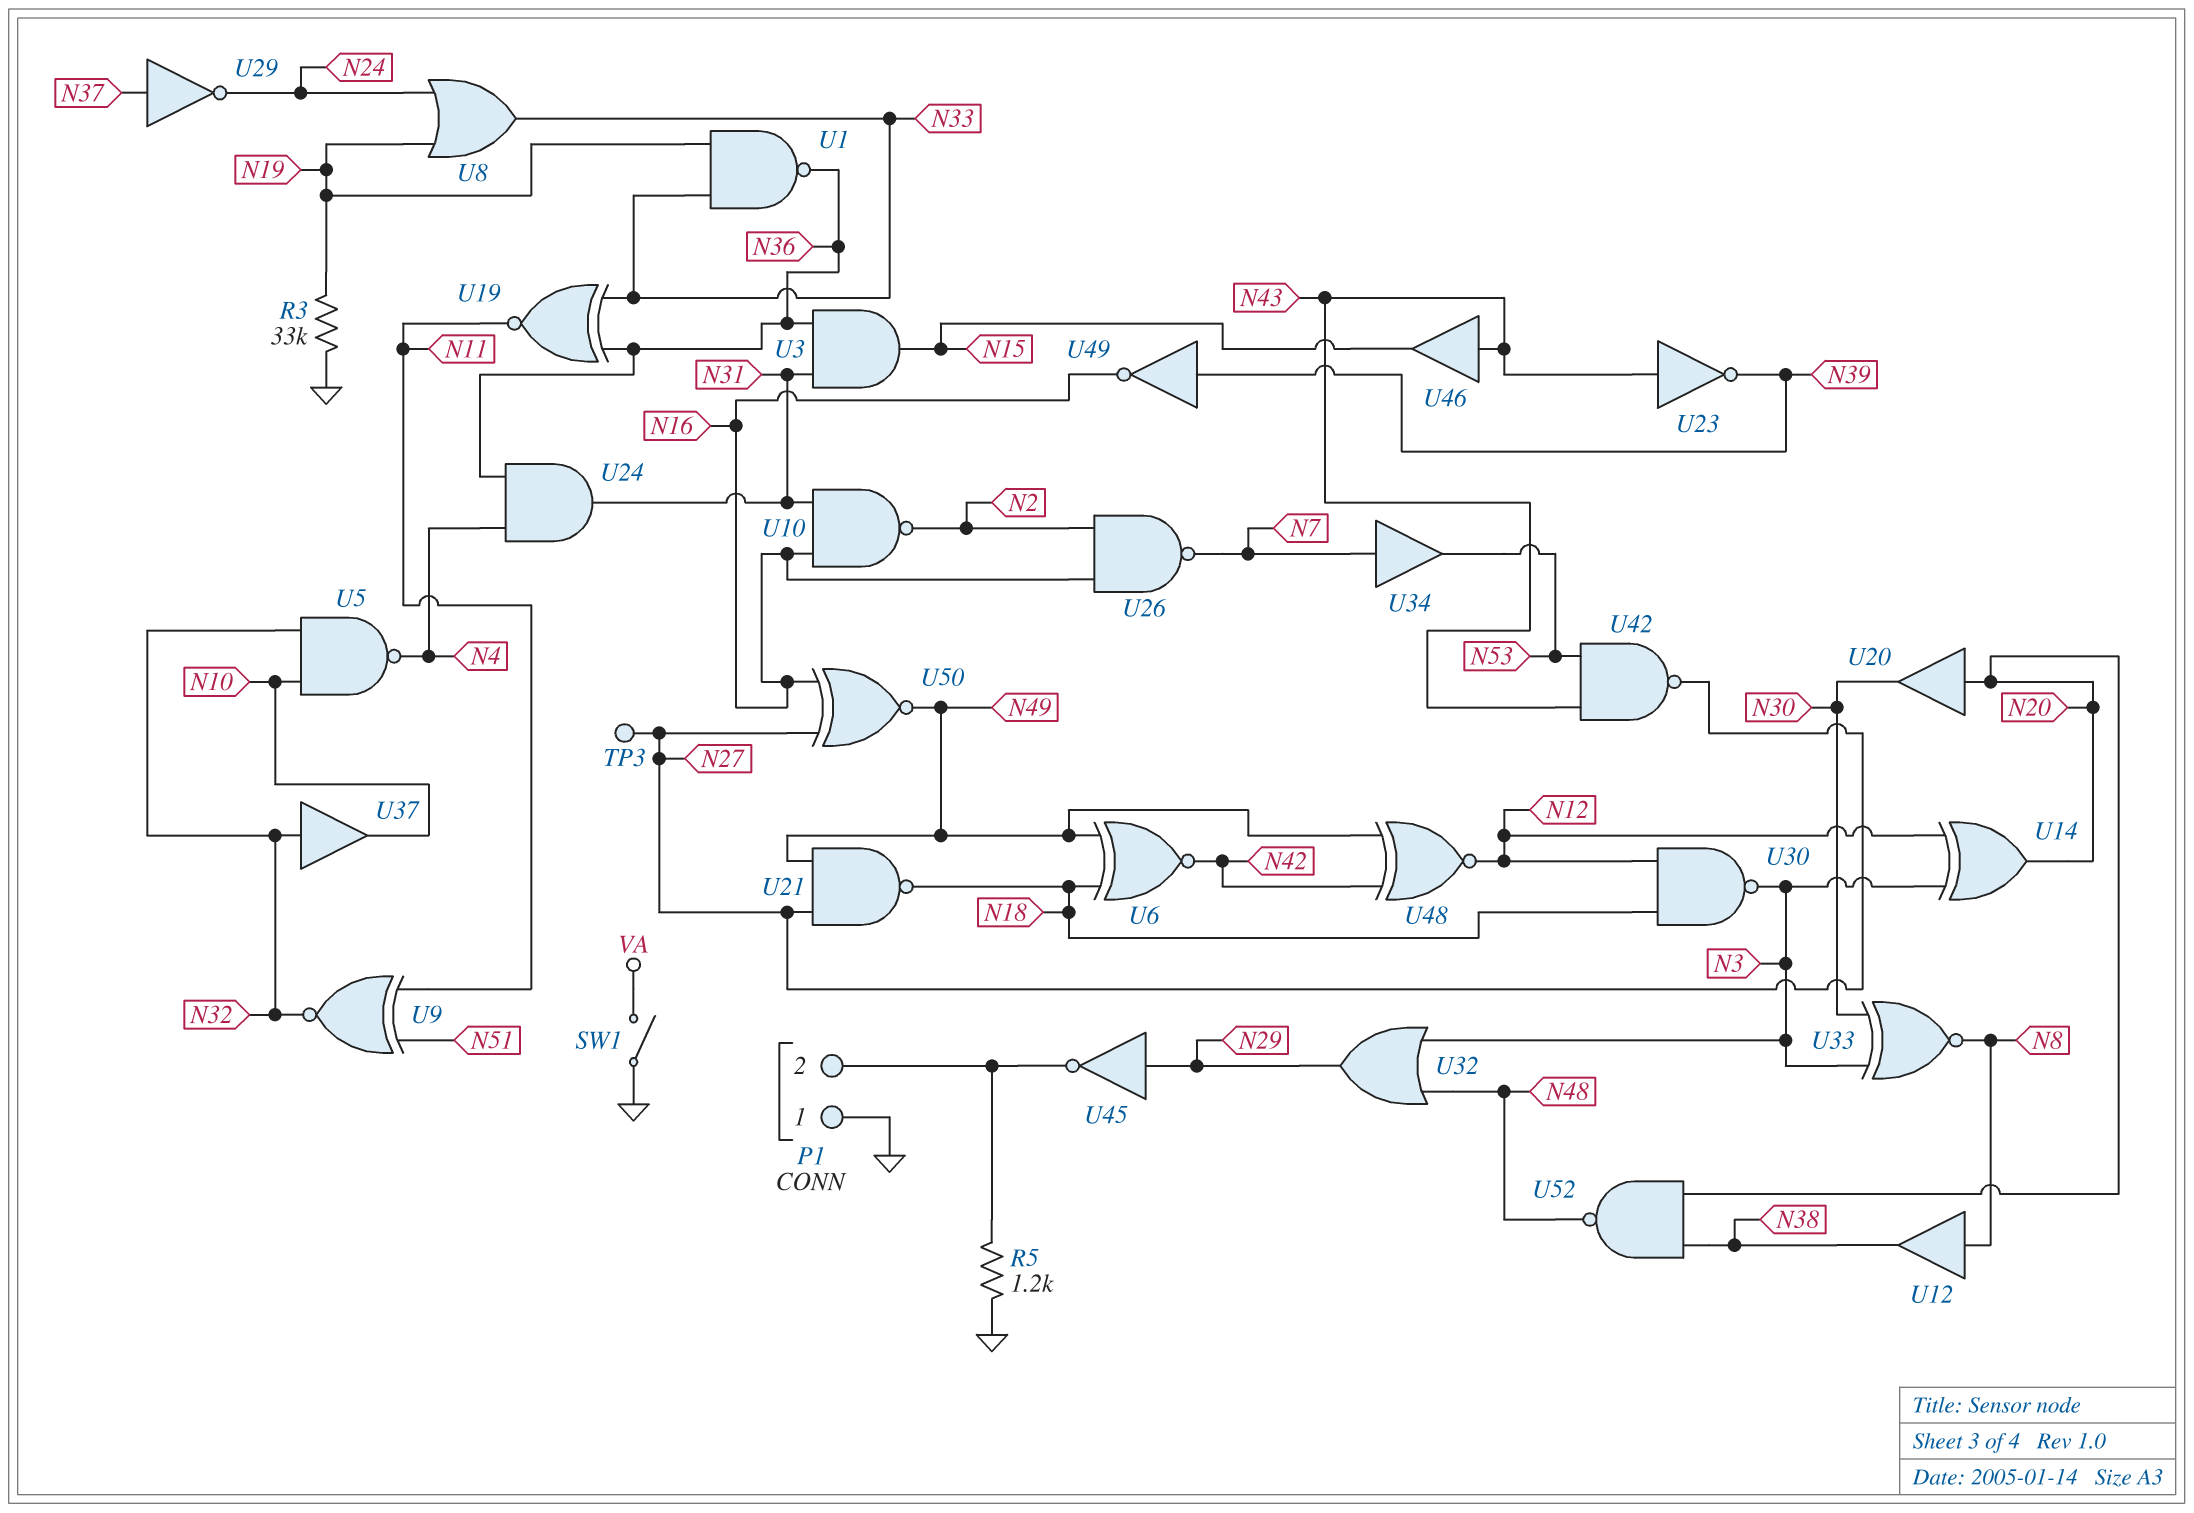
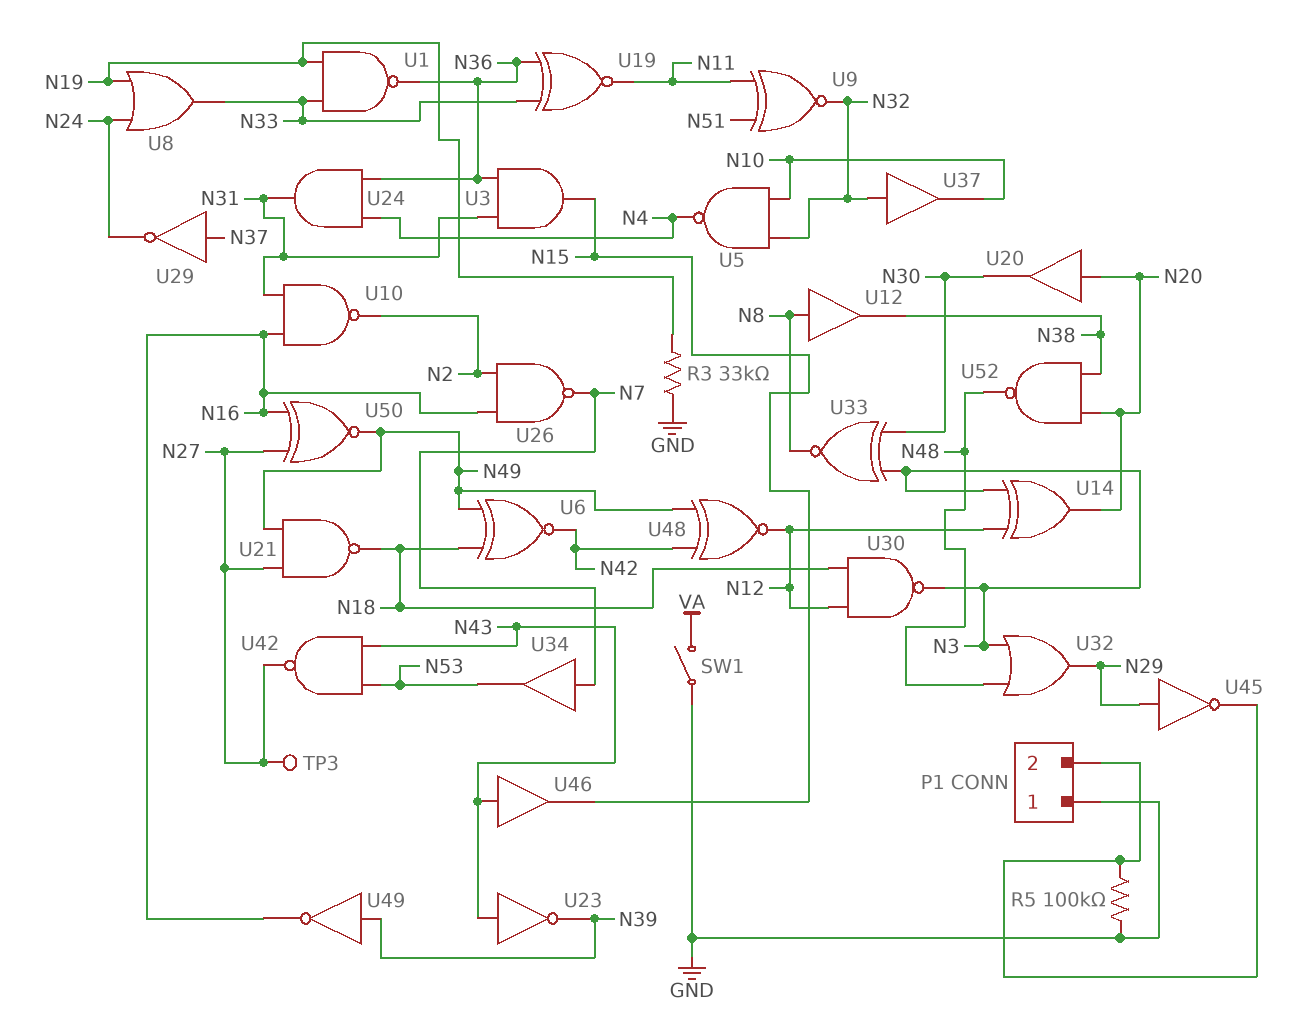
R5: 1.2k (GND, P1/2) -> 100k (GND, P1/2)

